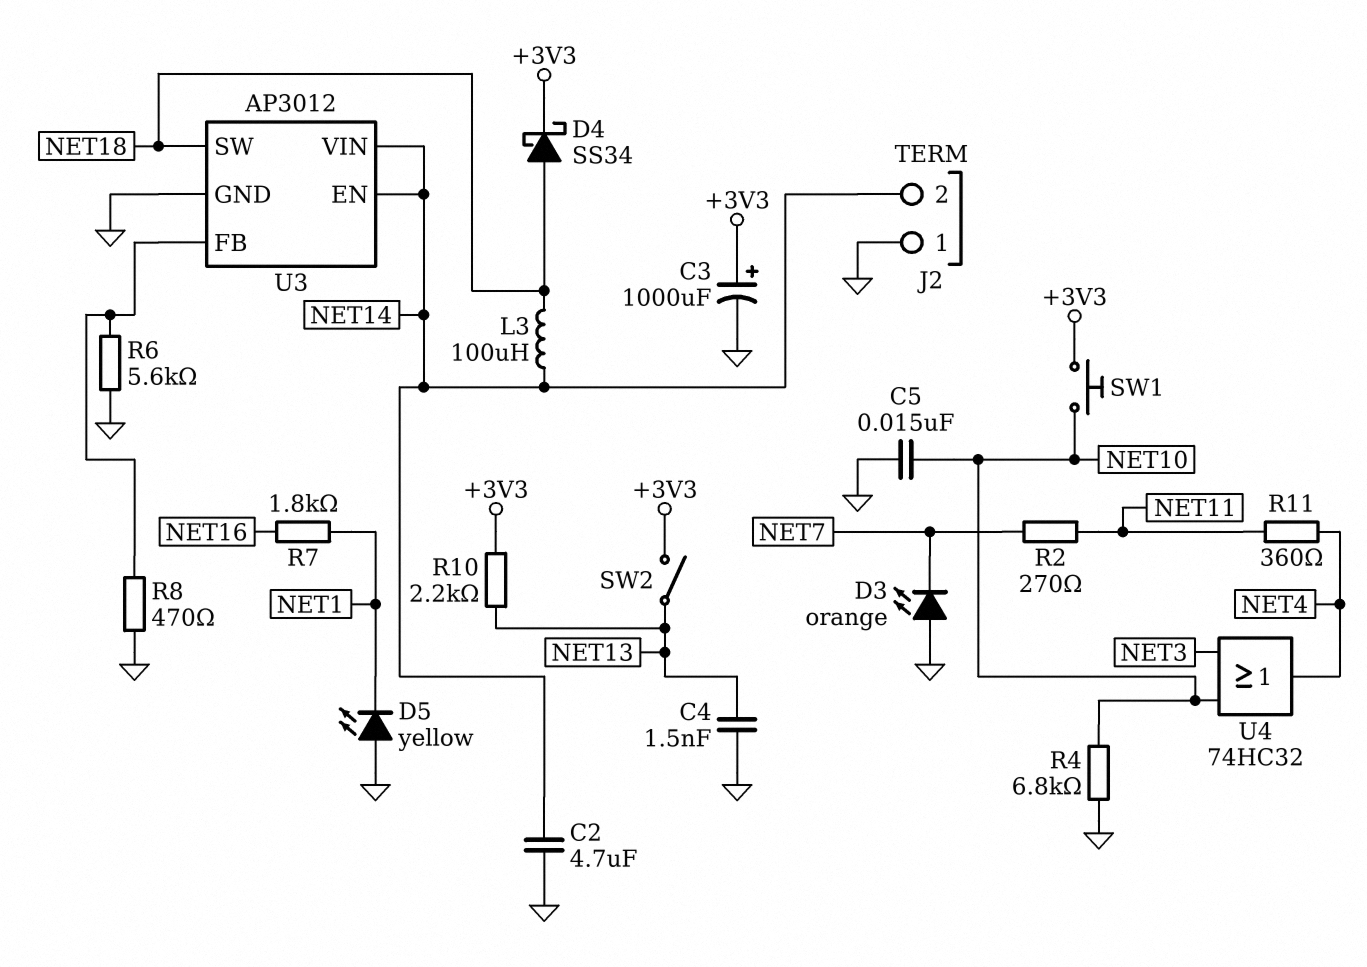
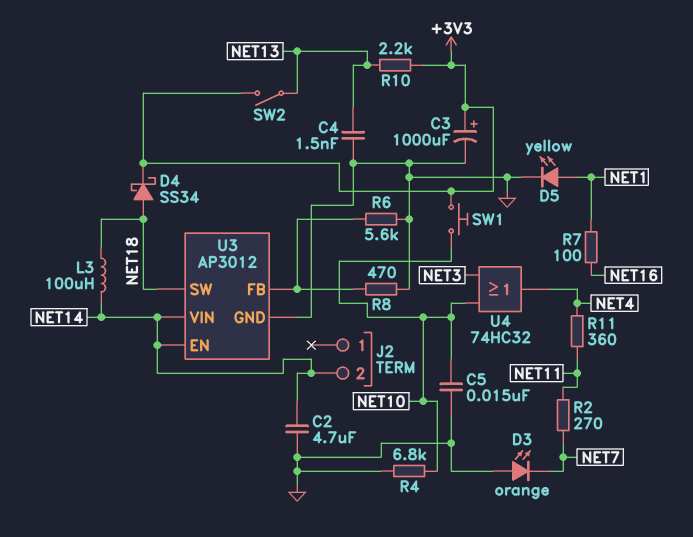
D5: LED yellow (A GND, K NET1) -> LED yellow (A NET1, K GND)
J2 pin 1: GND -> none
R7: 1.8k (NET1, NET16) -> 100 (NET1, NET16)

